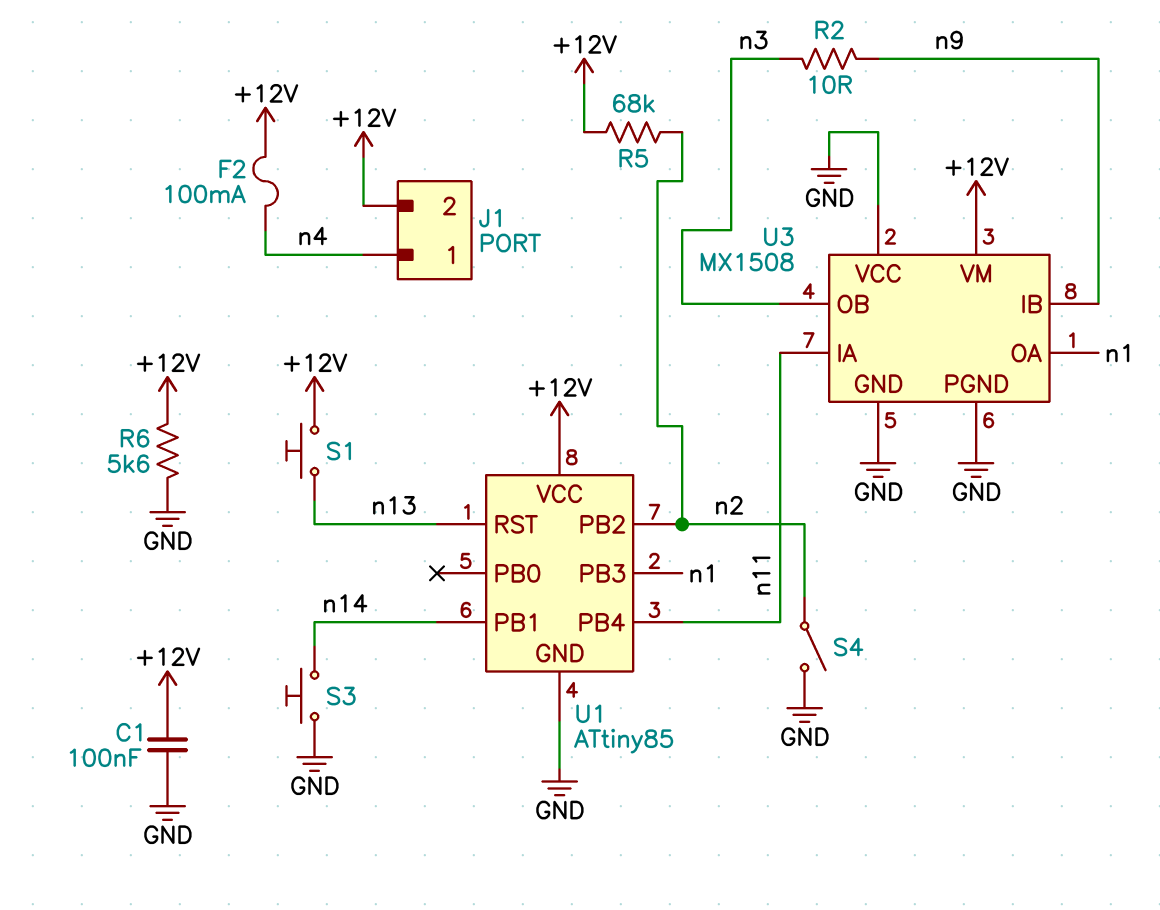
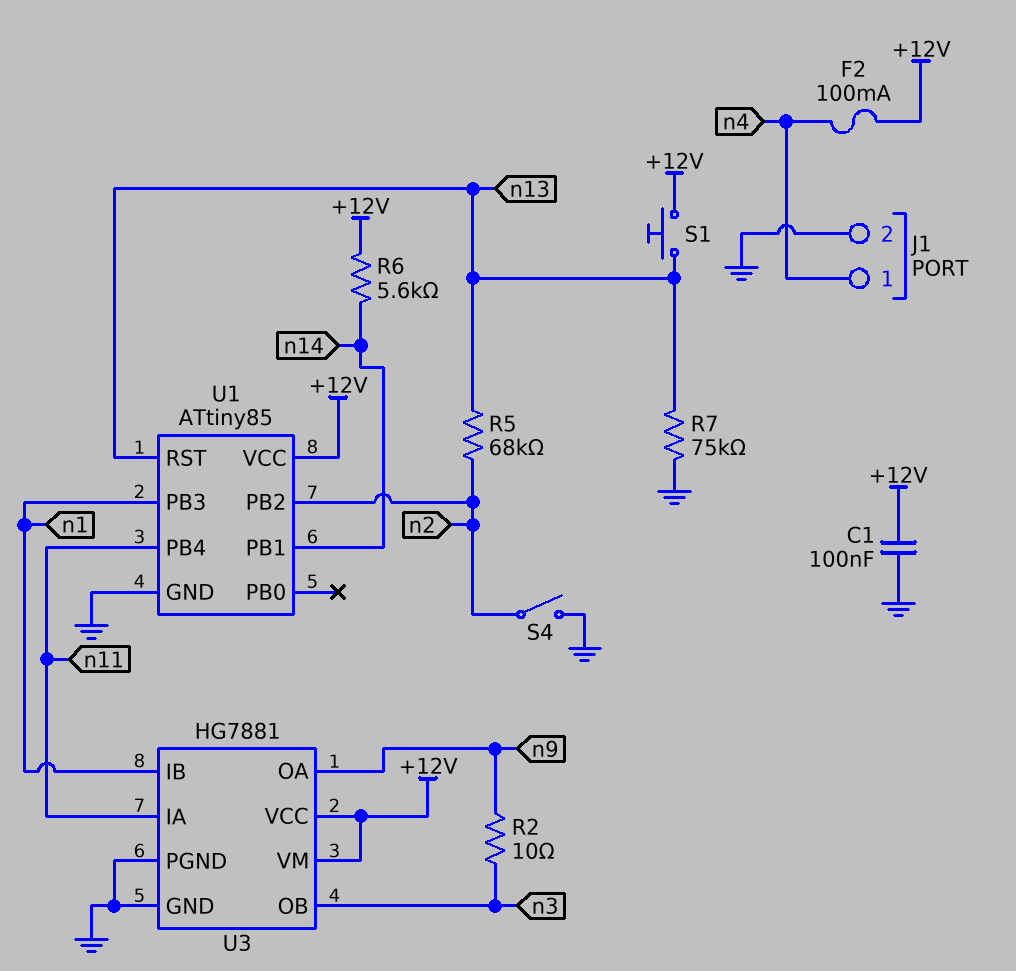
J1 pin 2: +12V -> GND
R5: 68k (+12V, n2) -> 68k (n2, n13)
R6: 5.6k (+12V, GND) -> 5.6k (+12V, n14)
R7: none -> 75k (GND, n13)
S3: button (GND, n14) -> none
U3: MX1508 -> HG7881
U3 pin IB: n9 -> n1
U3 pin OA: n1 -> n9
U3 pin VCC: GND -> +12V

